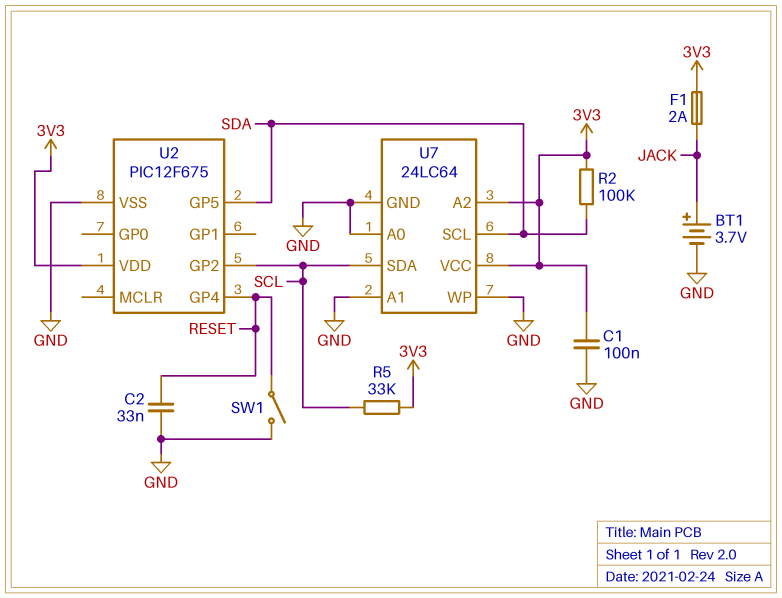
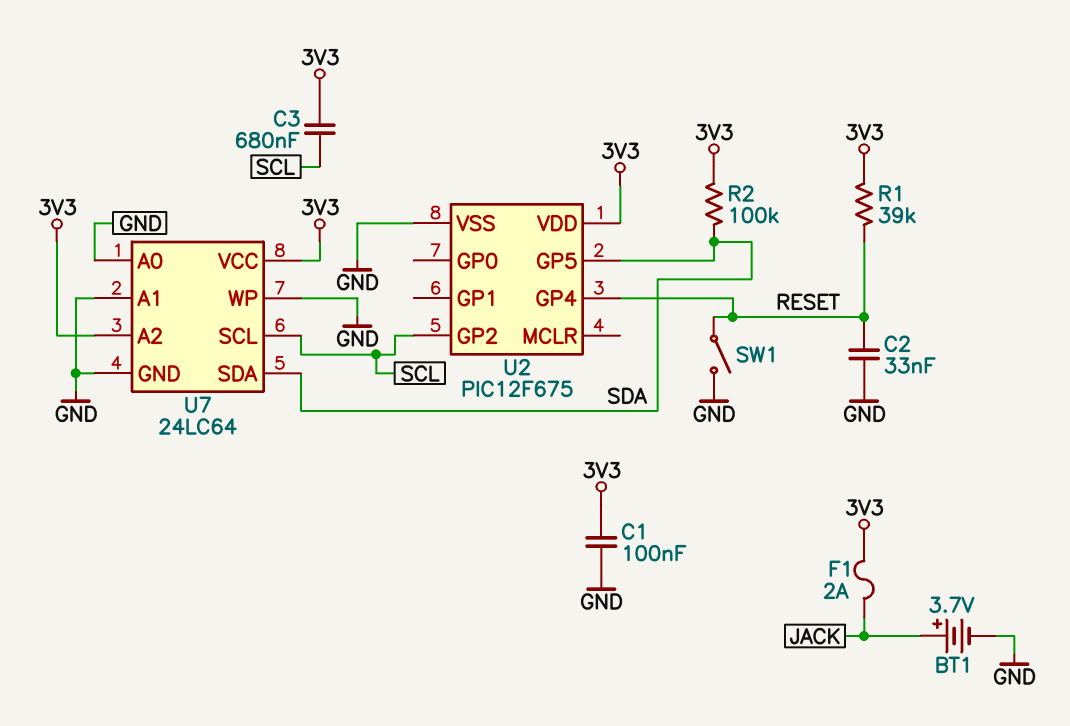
C3: none -> 680nF (3V3, SCL)
R1: none -> 39k (3V3, RESET)
R5: 33k (3V3, SCL) -> none
U7 pin SCL: SDA -> SCL
U7 pin SDA: SCL -> SDA

